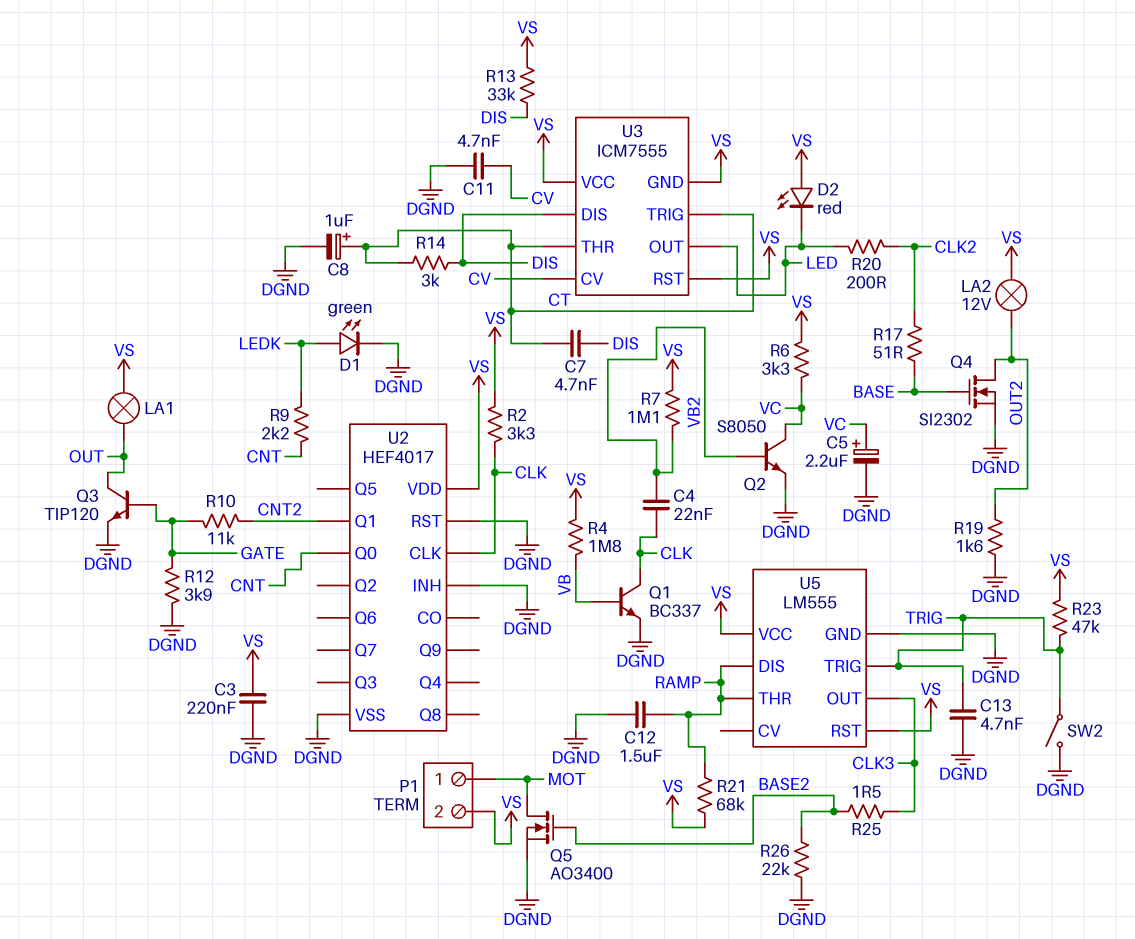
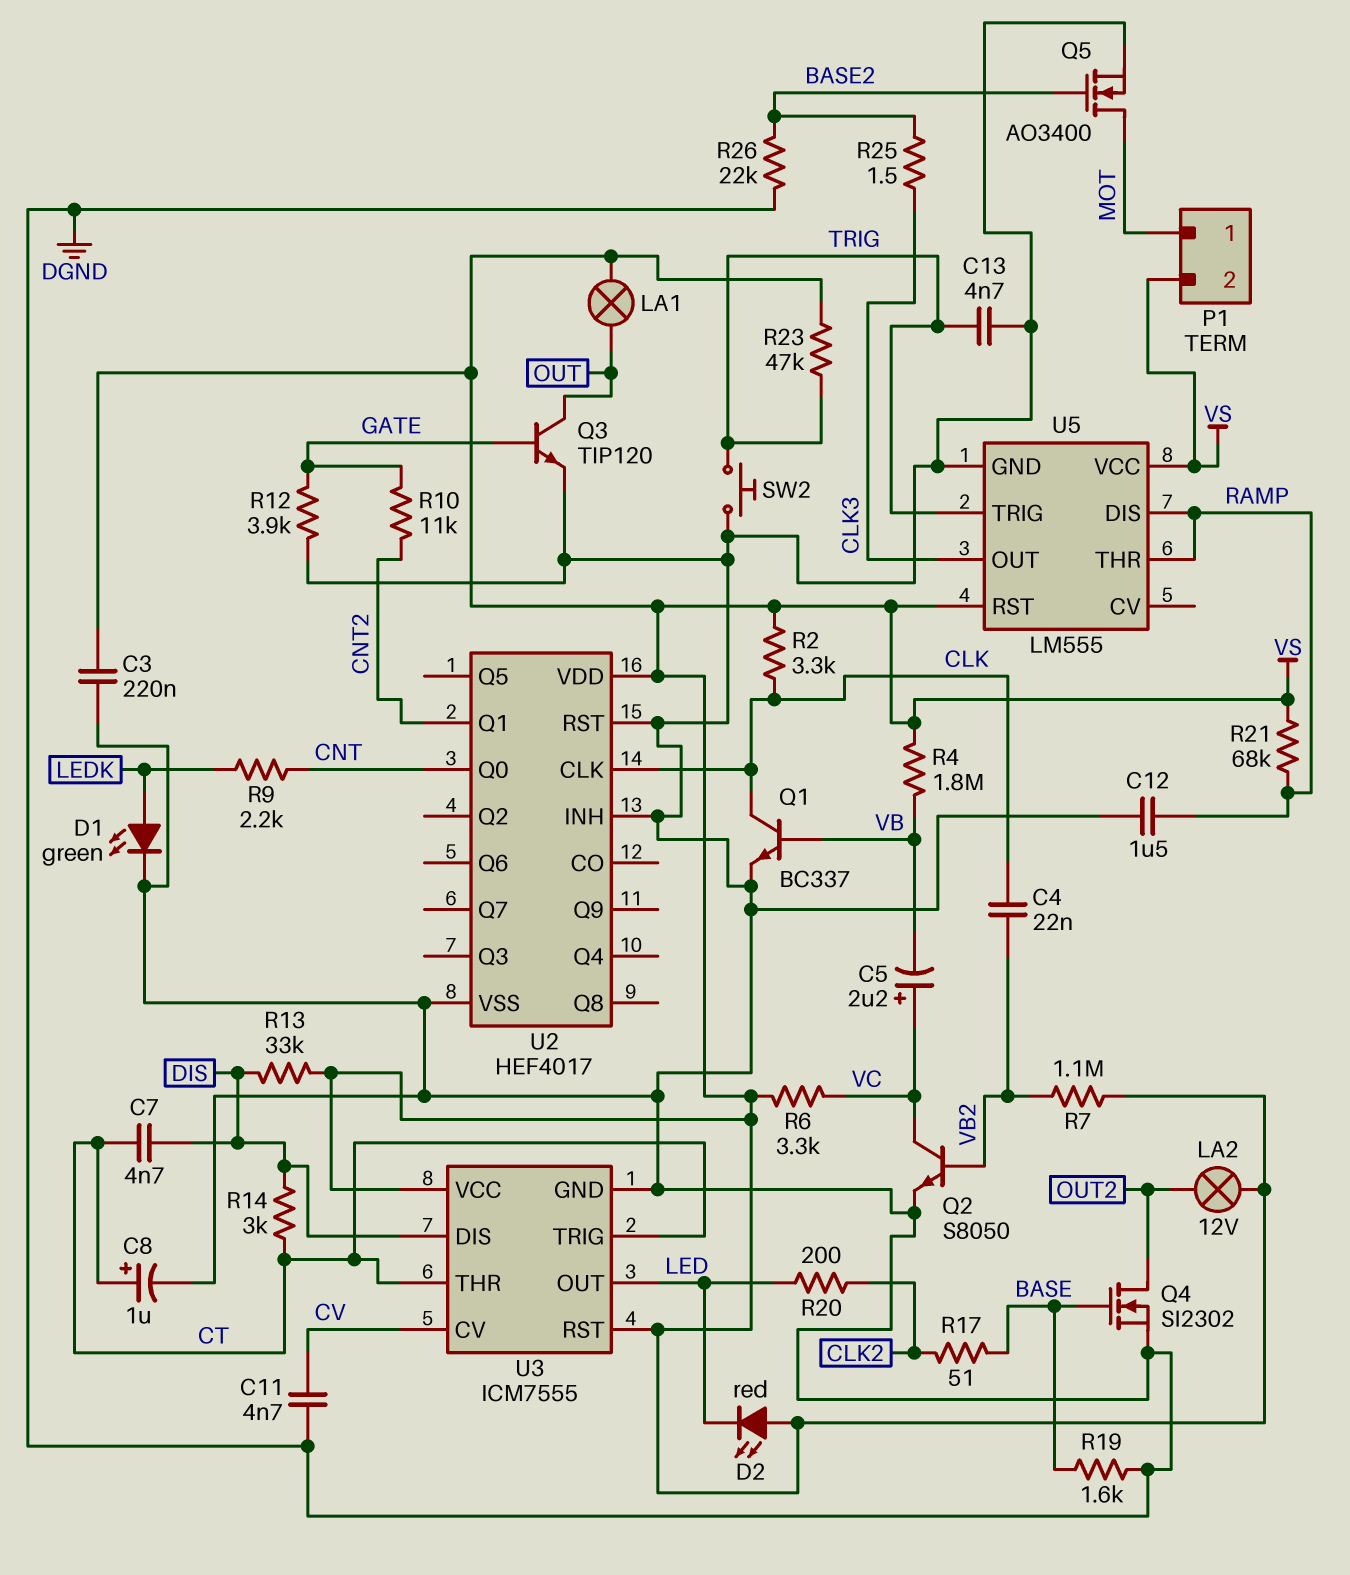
C5: 2.2uF (plus VC, minus DGND) -> 2.2uF (plus VC, minus VB)
R19: 1.6k (DGND, OUT2) -> 1.6k (BASE, DGND)
SW2: switch (DGND, TRIG) -> button (DGND, TRIG)
U3 pin GND: VS -> DGND

